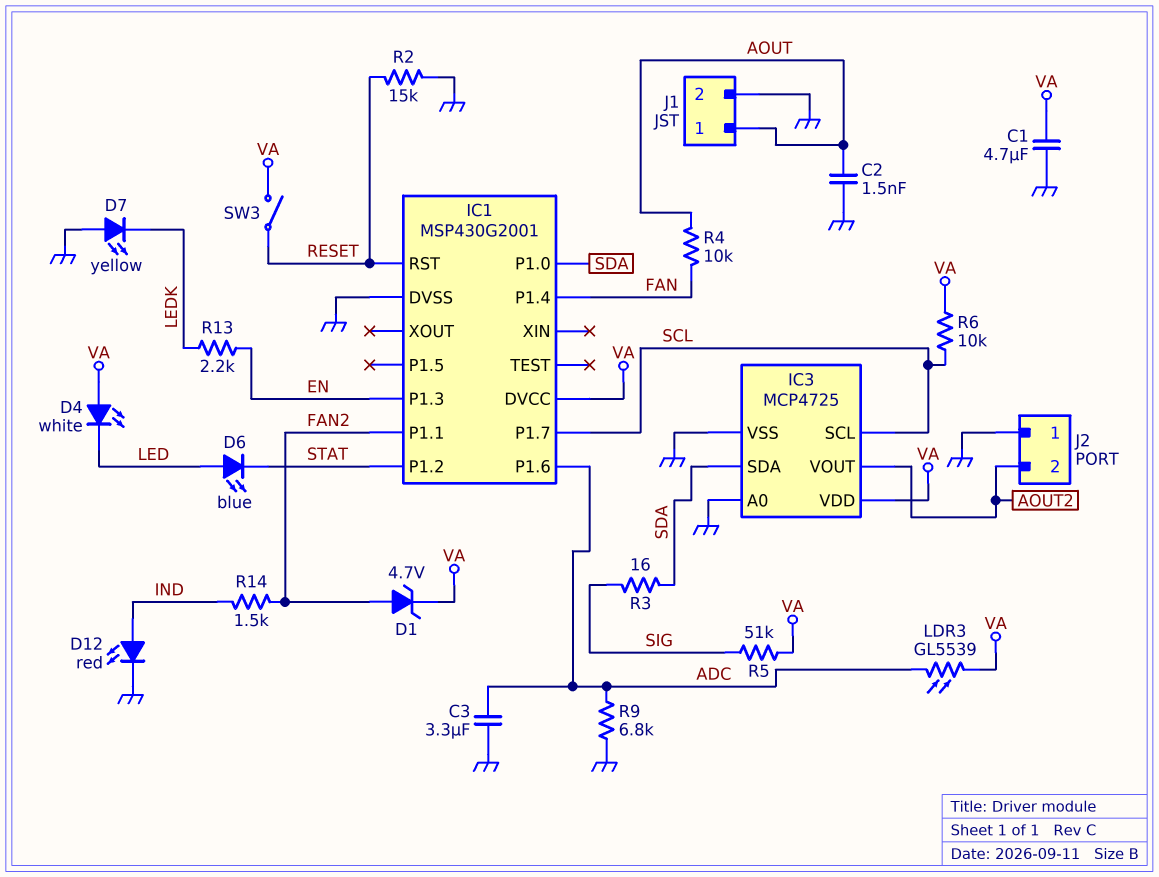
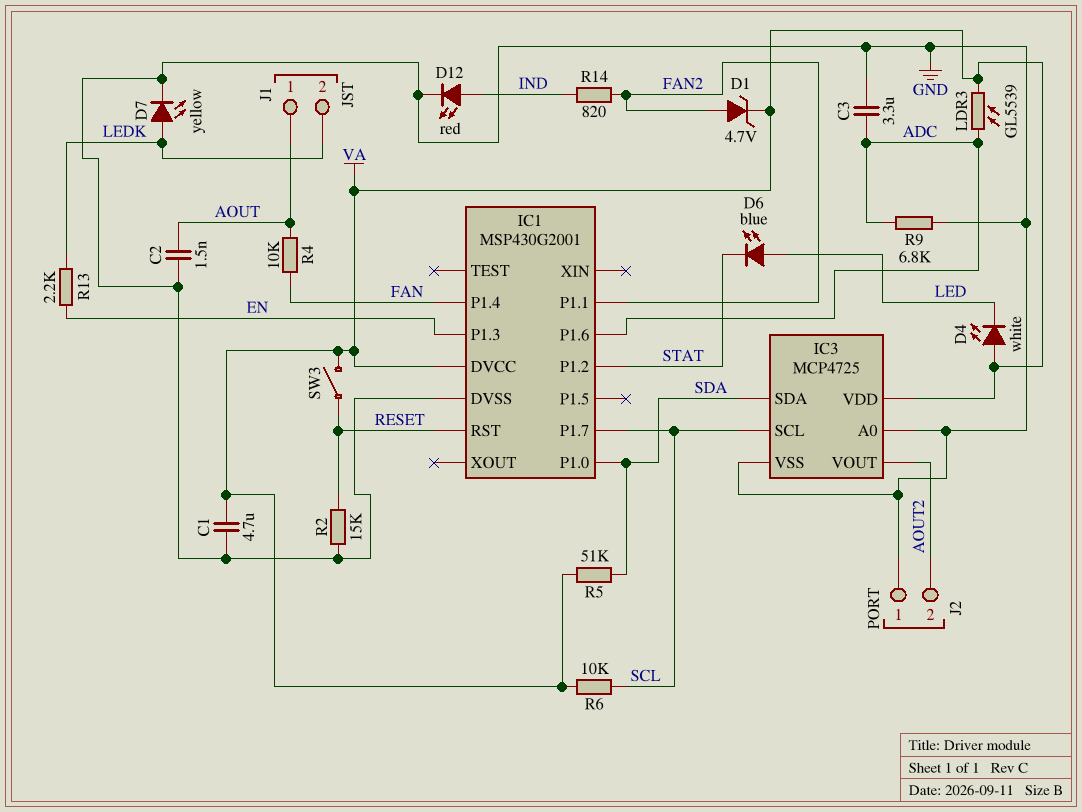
D7: LED yellow (A GND, K LEDK) -> LED yellow (A LEDK, K GND)
J1 pin 2: GND -> LEDK
R3: 16 (SDA, SIG) -> none
R5: 51k (SIG, VA) -> 51k (SDA, VA)
R14: 1.5k (FAN2, IND) -> 820 (FAN2, IND)

